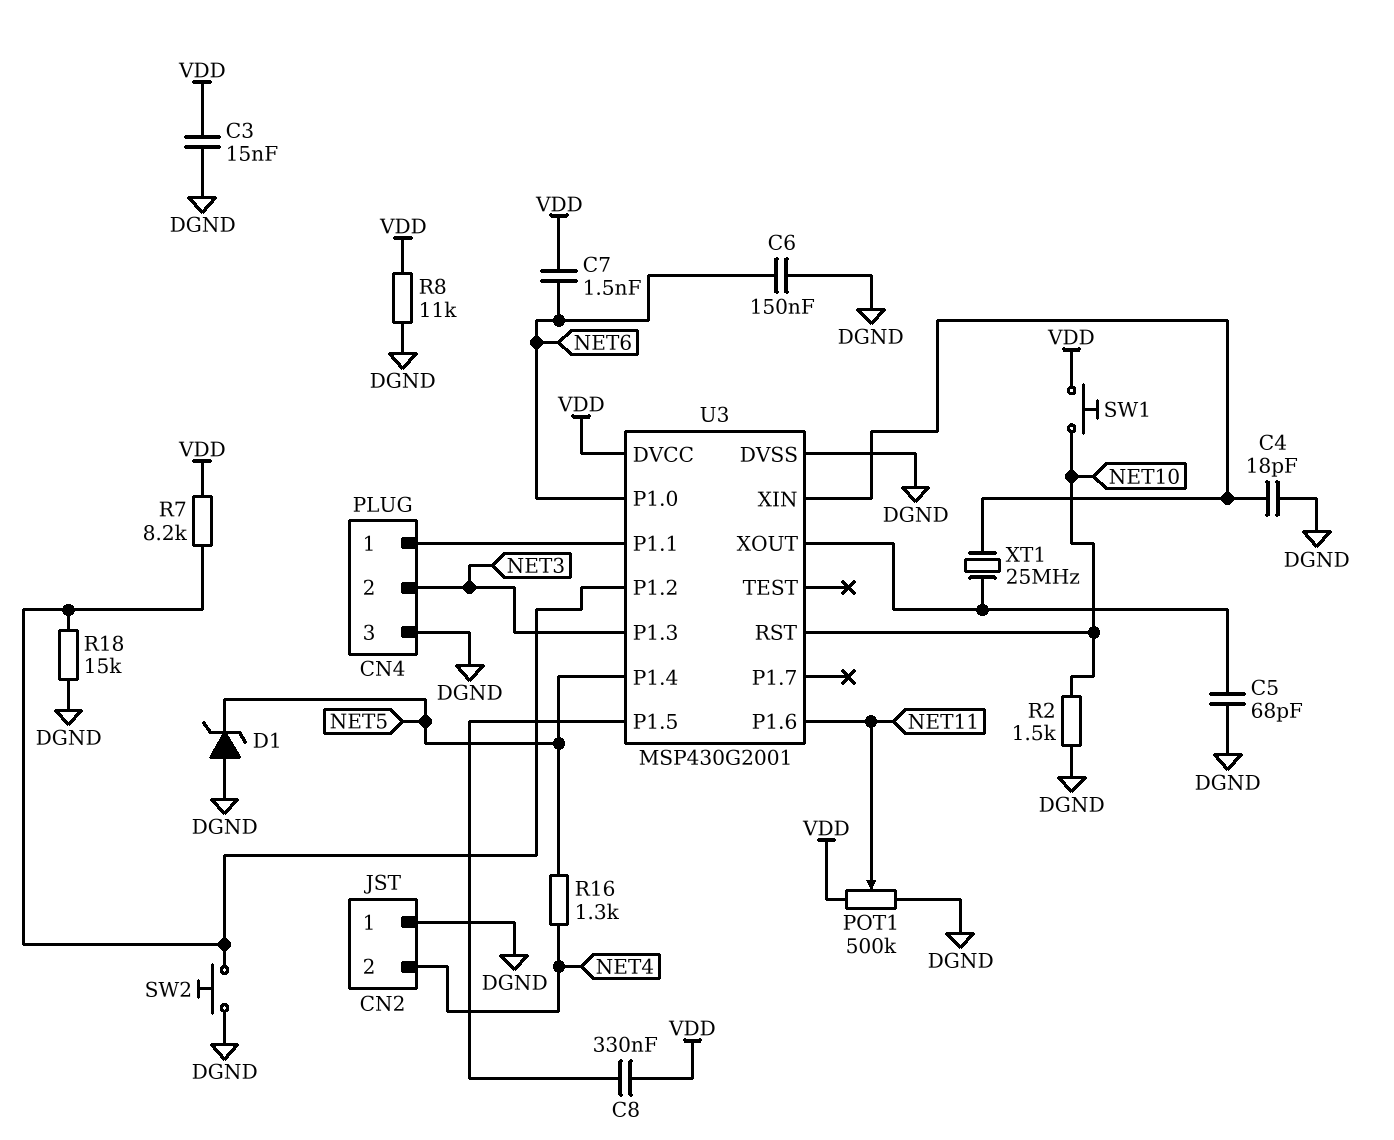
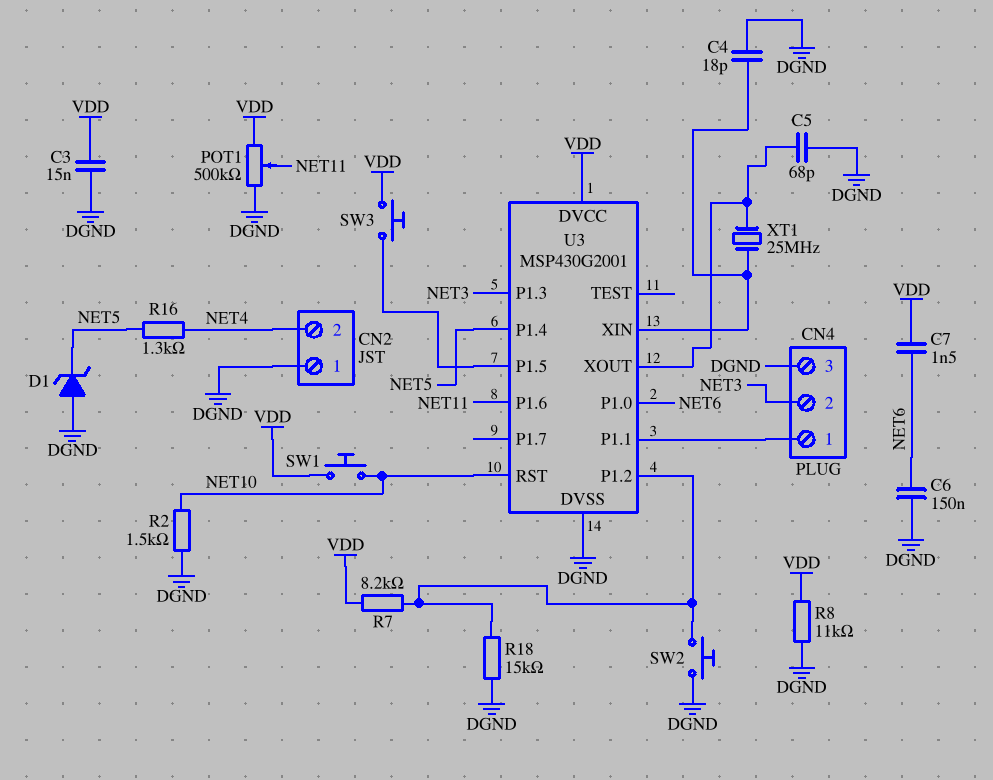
C8: 330nF (U3/P1.5, VDD) -> none
SW3: none -> button (U3/P1.5, VDD)

